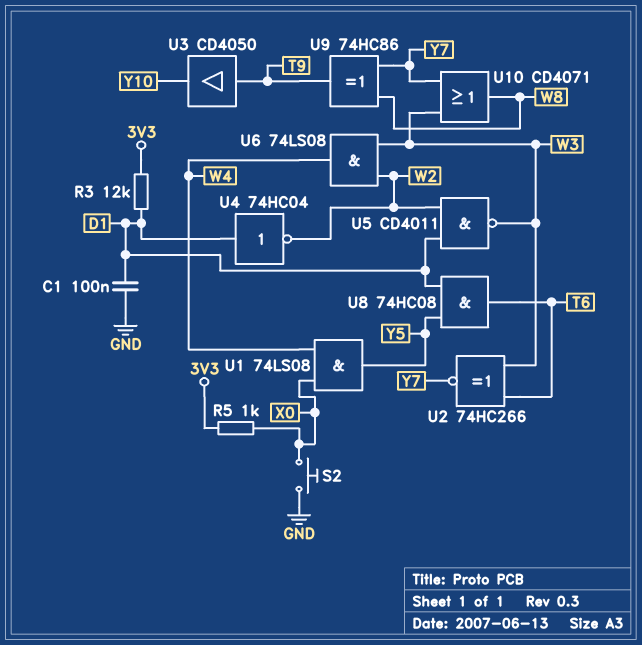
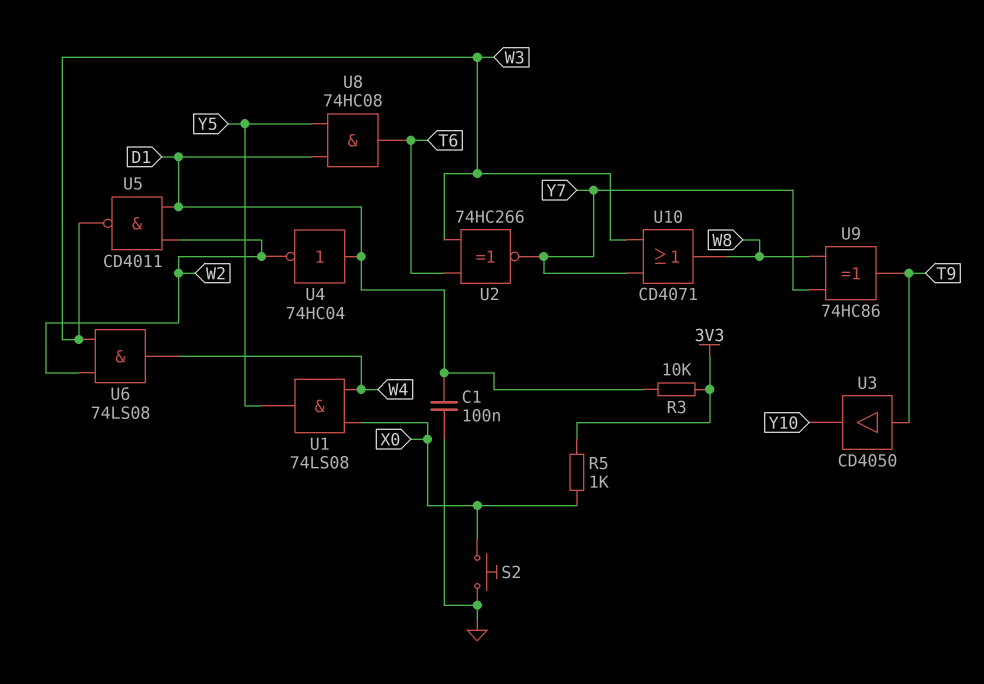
R3: 12k (3V3, D1) -> 10k (3V3, D1)

